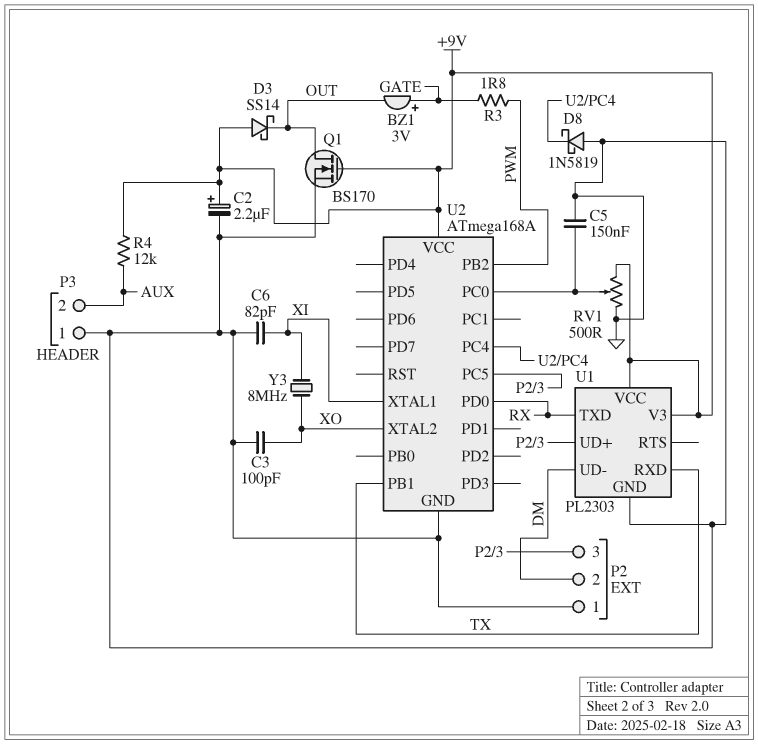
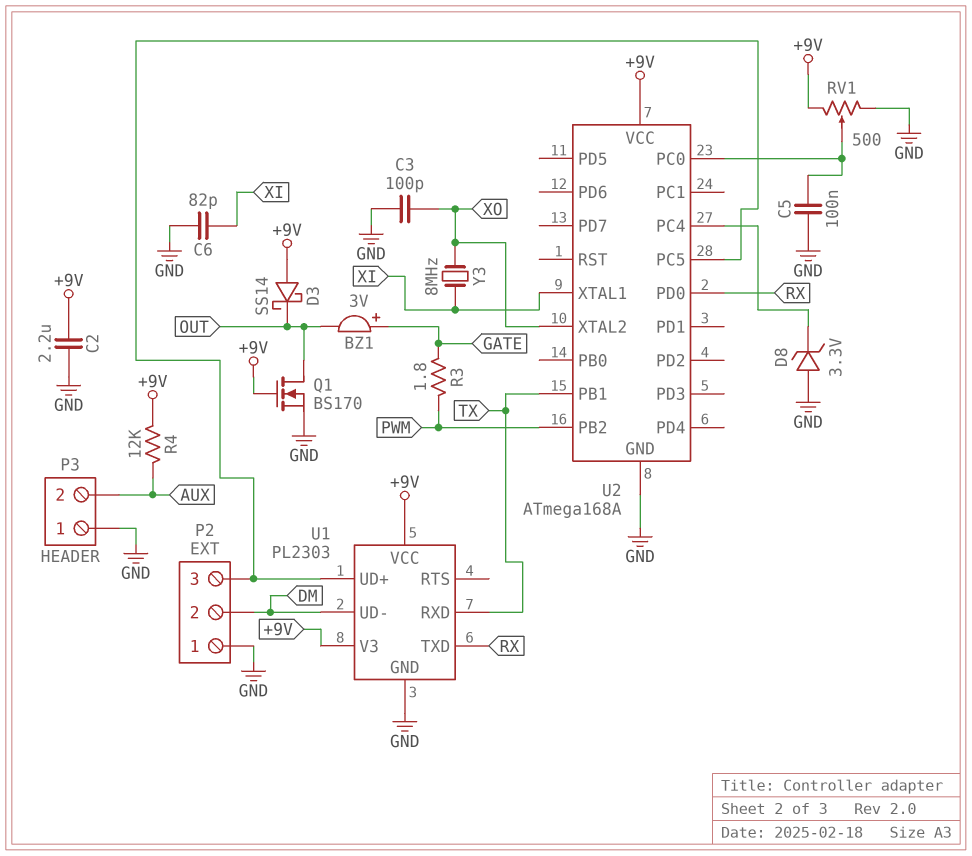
C2: 2.2uF (plus +9V, minus GND) -> 2.2uF (+9V, GND)
C5: 150nF (GND, U2/PC0) -> 100nF (GND, U2/PC0)
D8: schottky 1N5819 (A GND, K U2/PC4) -> zener 3.3V (A GND, K U2/PC4)

